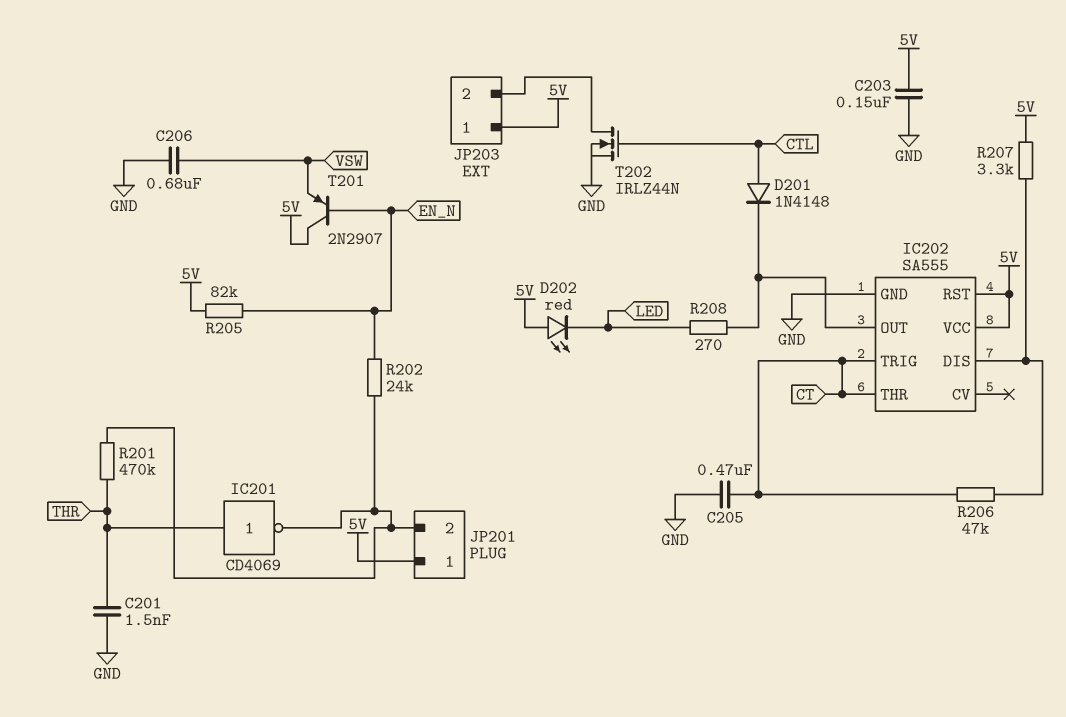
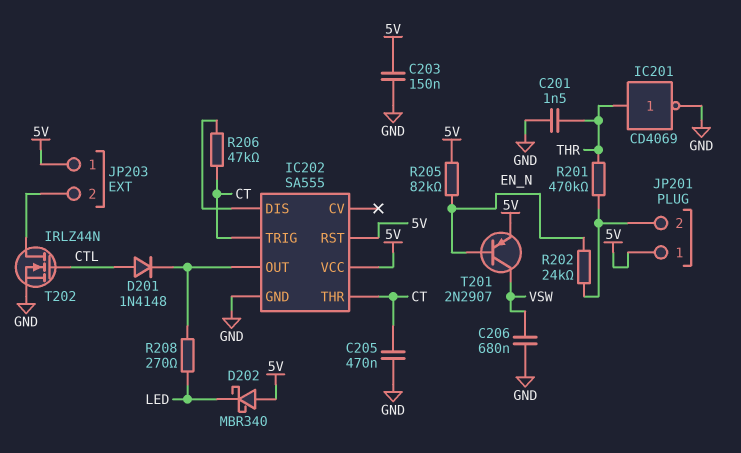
D202: LED red (A 5V, K LED) -> schottky MBR340 (A 5V, K LED)
IC201: NOT CD4069 (in THR, out JP201/2) -> NOT CD4069 (in THR, out GND)
R207: 3.3k (5V, IC202/DIS) -> none
T201: PNP 2N2907 (B EN_N, C 5V, E VSW) -> PNP 2N2907 (B EN_N, C VSW, E 5V)

